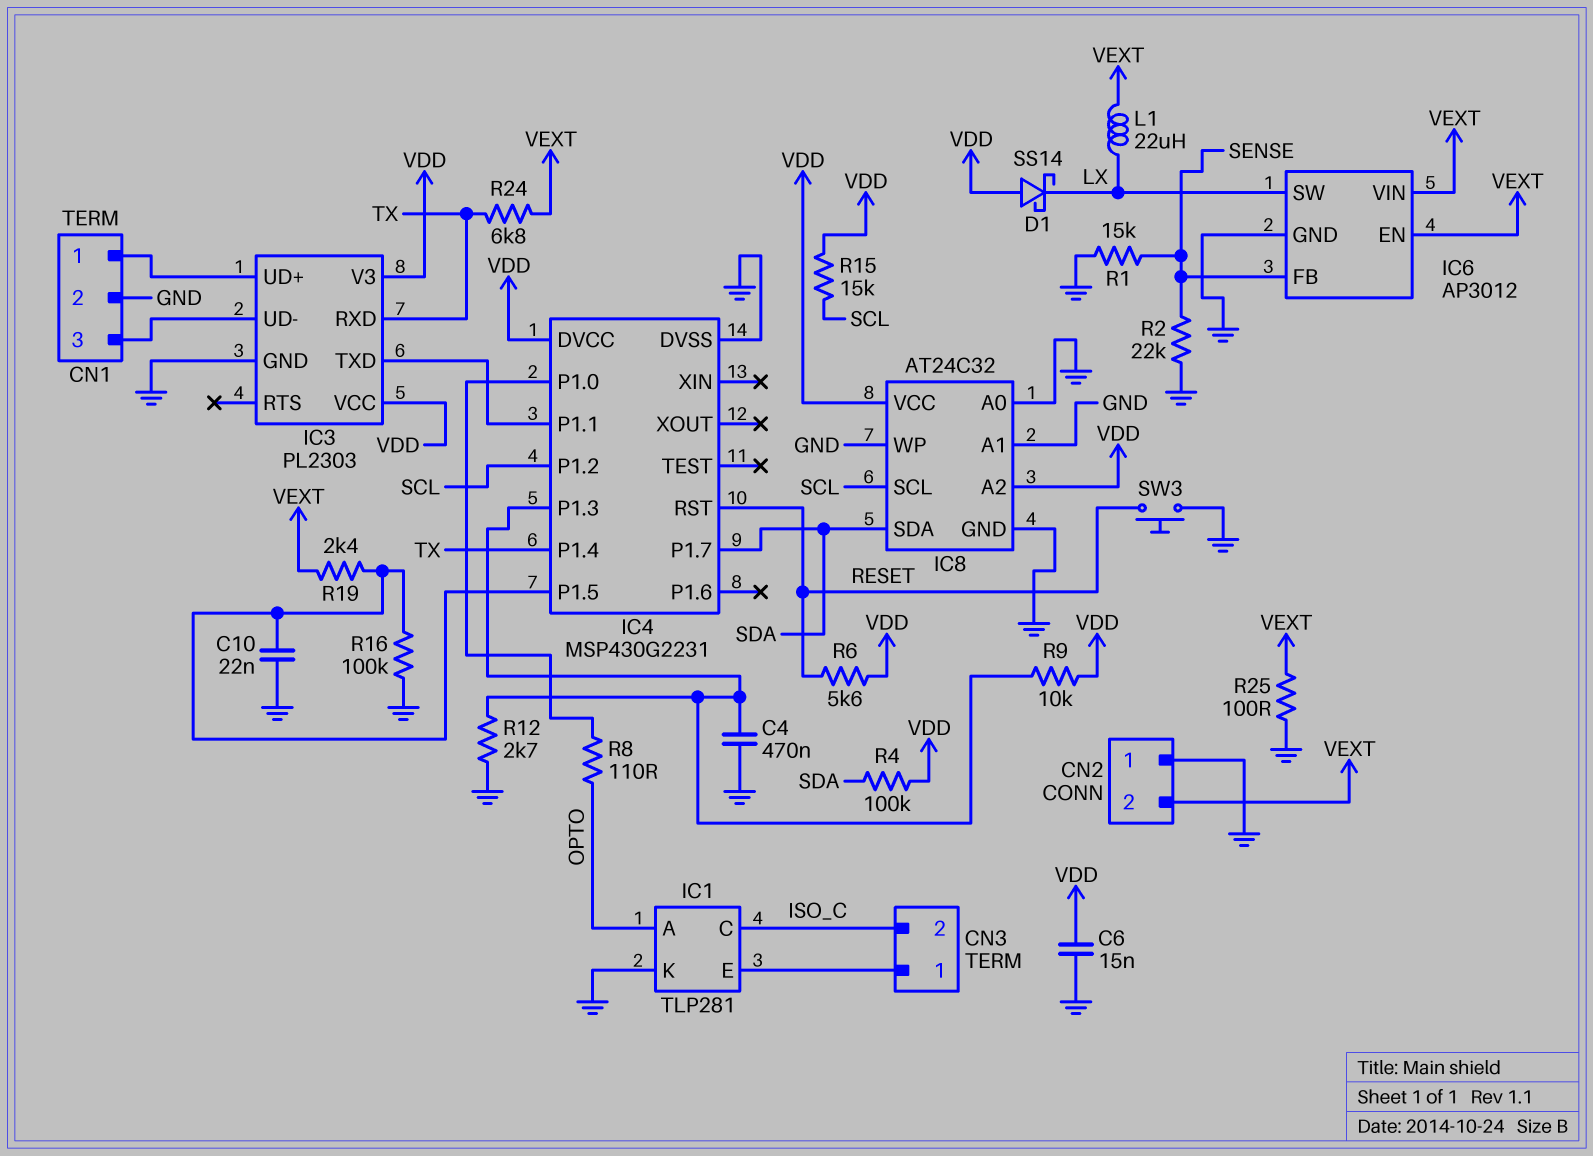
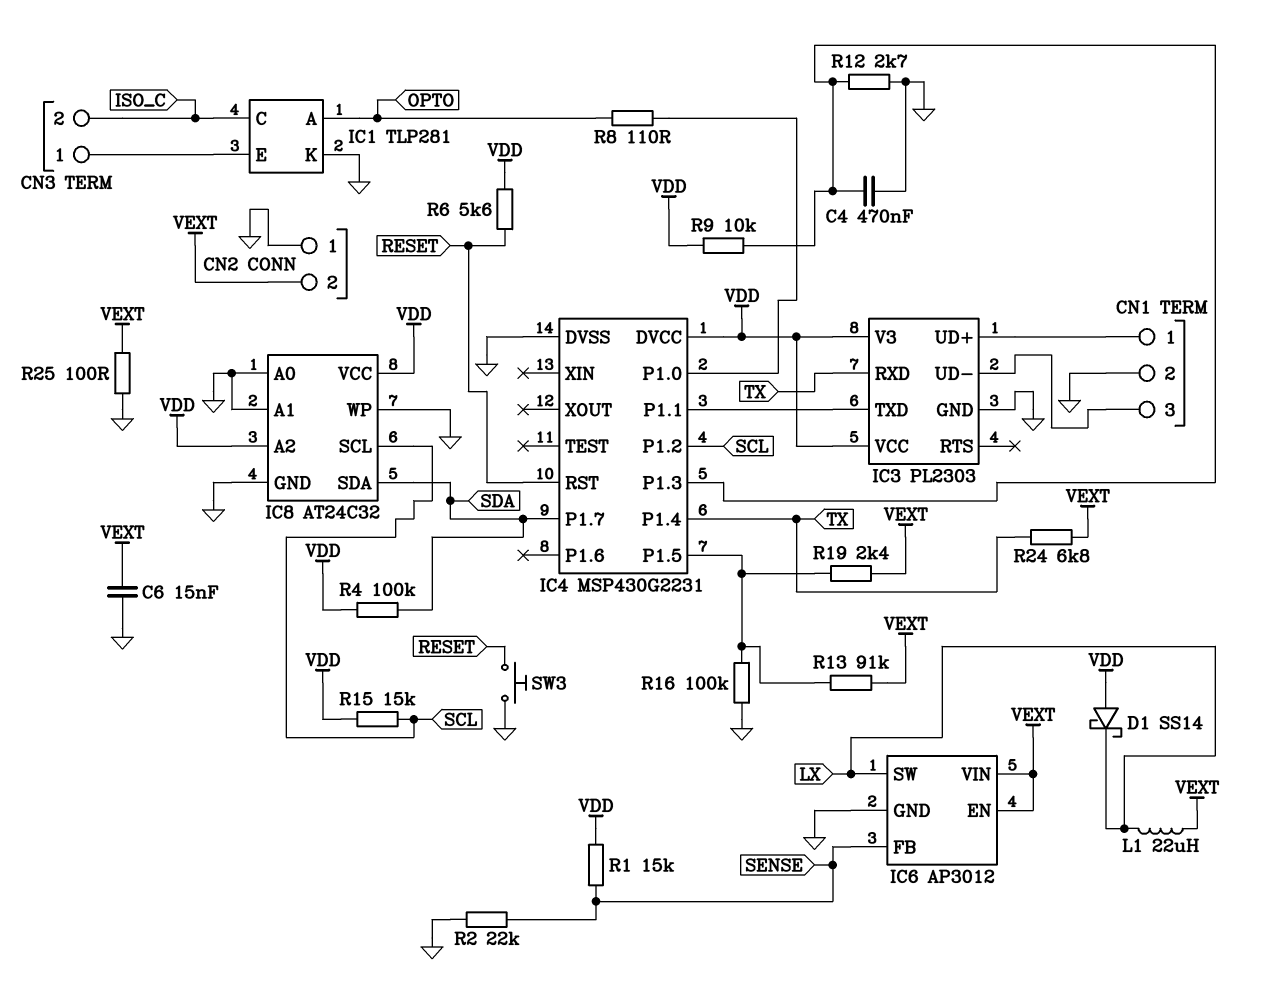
C6: 15nF (GND, VDD) -> 15nF (GND, VEXT)
C10: 22nF (GND, IC4/P1.5) -> none
R1: 15k (GND, SENSE) -> 15k (SENSE, VDD)
R13: none -> 91k (IC4/P1.5, VEXT)

